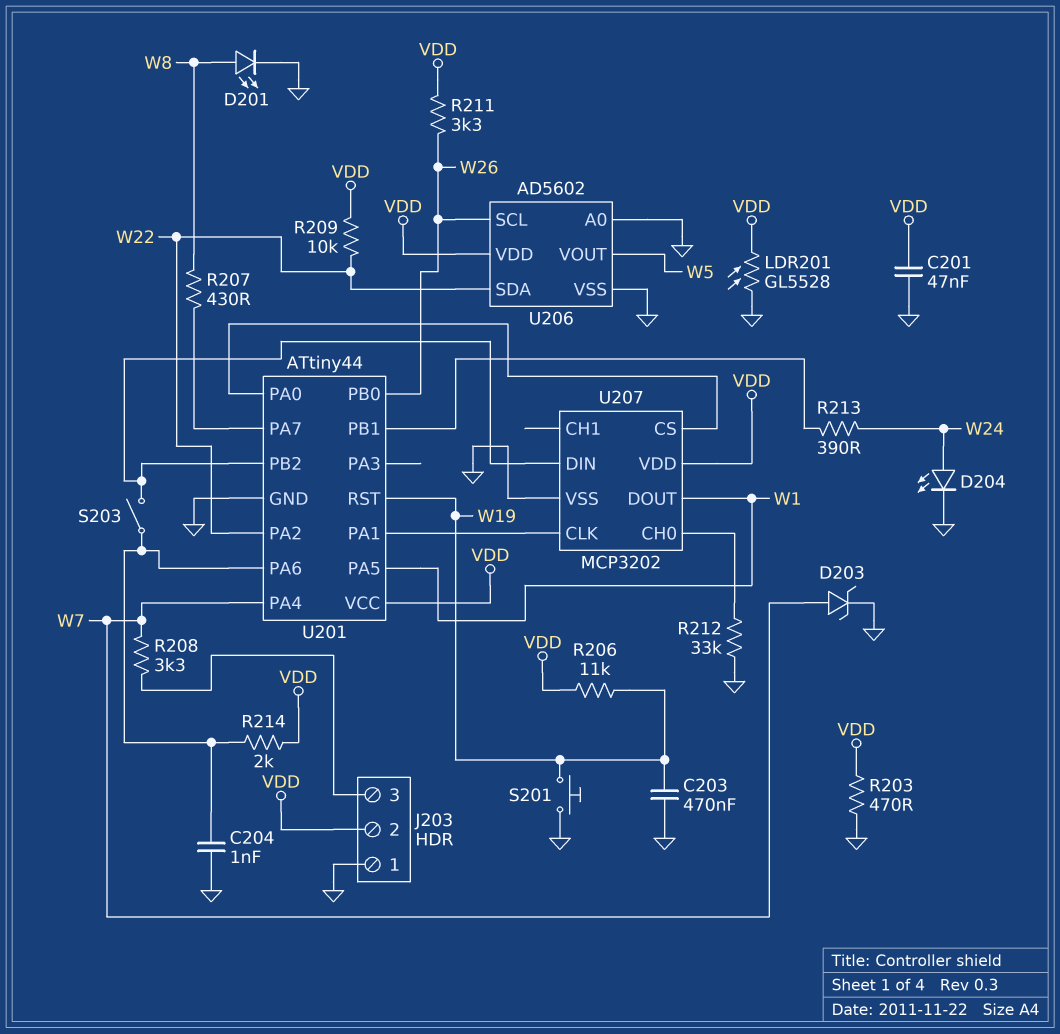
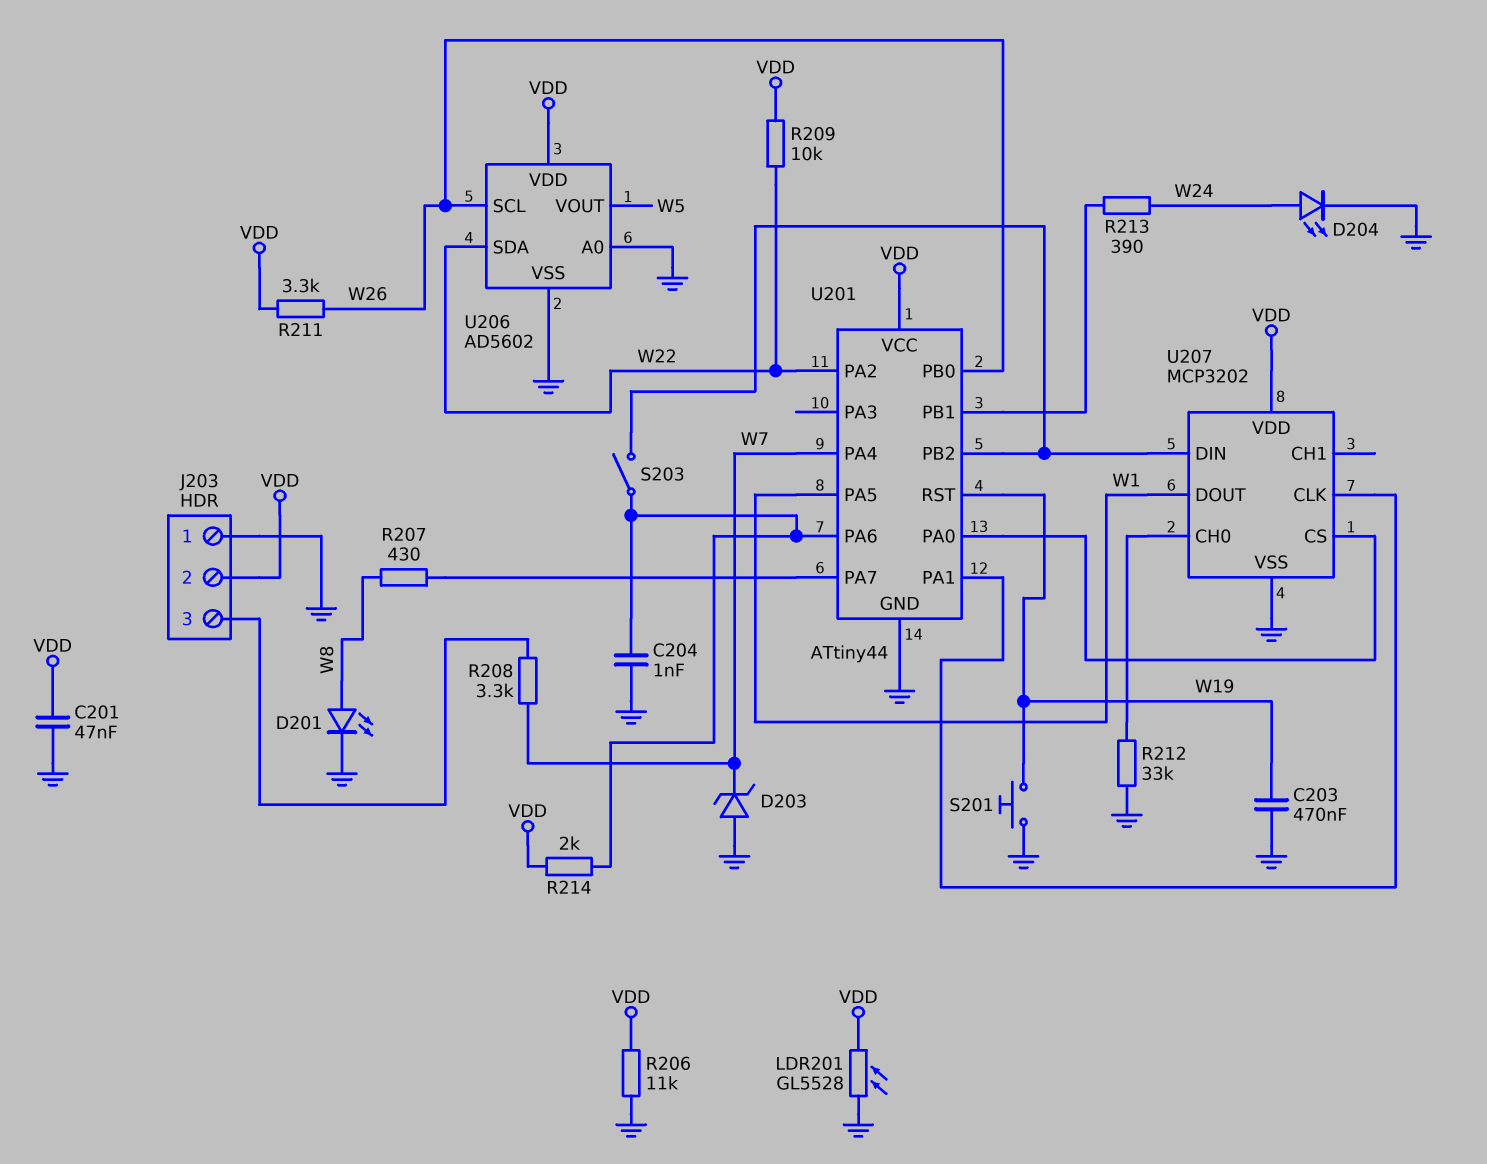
D203: zener (A W7, K GND) -> zener (A GND, K W7)
R203: 470 (GND, VDD) -> none
R206: 11k (VDD, W19) -> 11k (GND, VDD)

